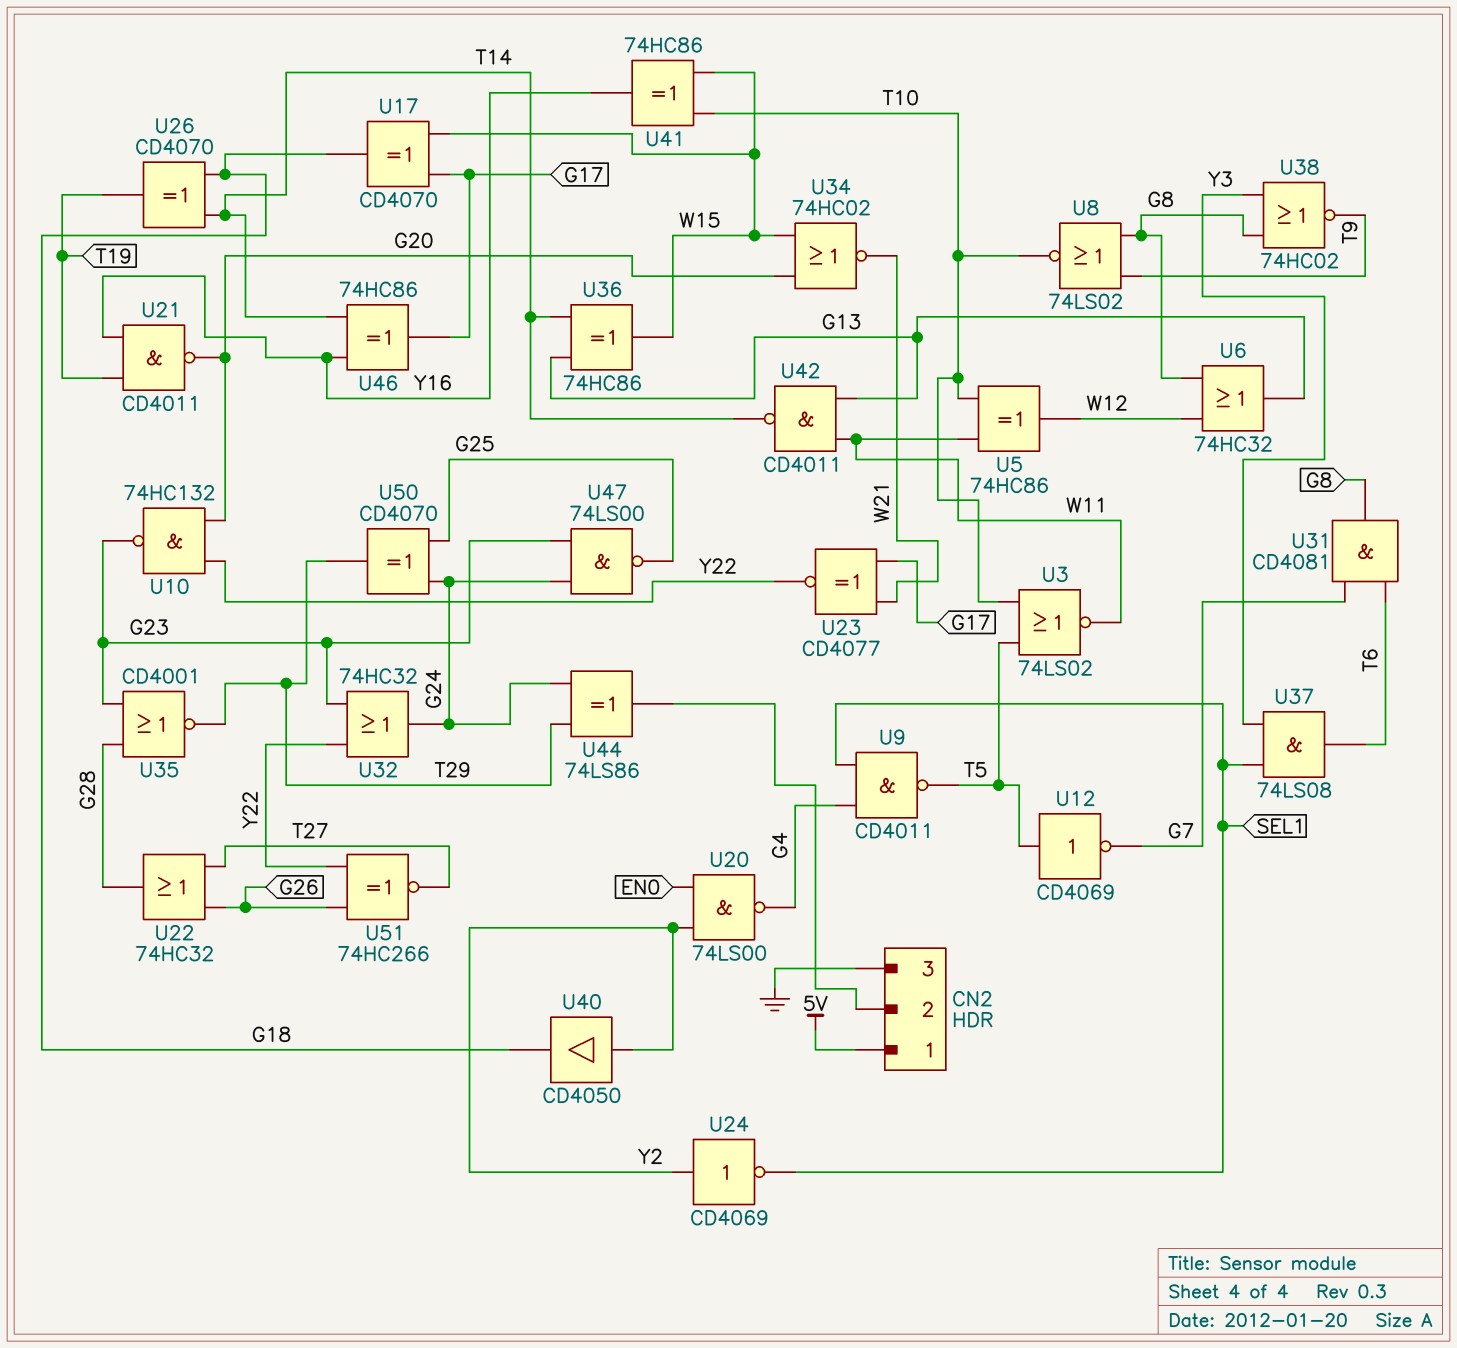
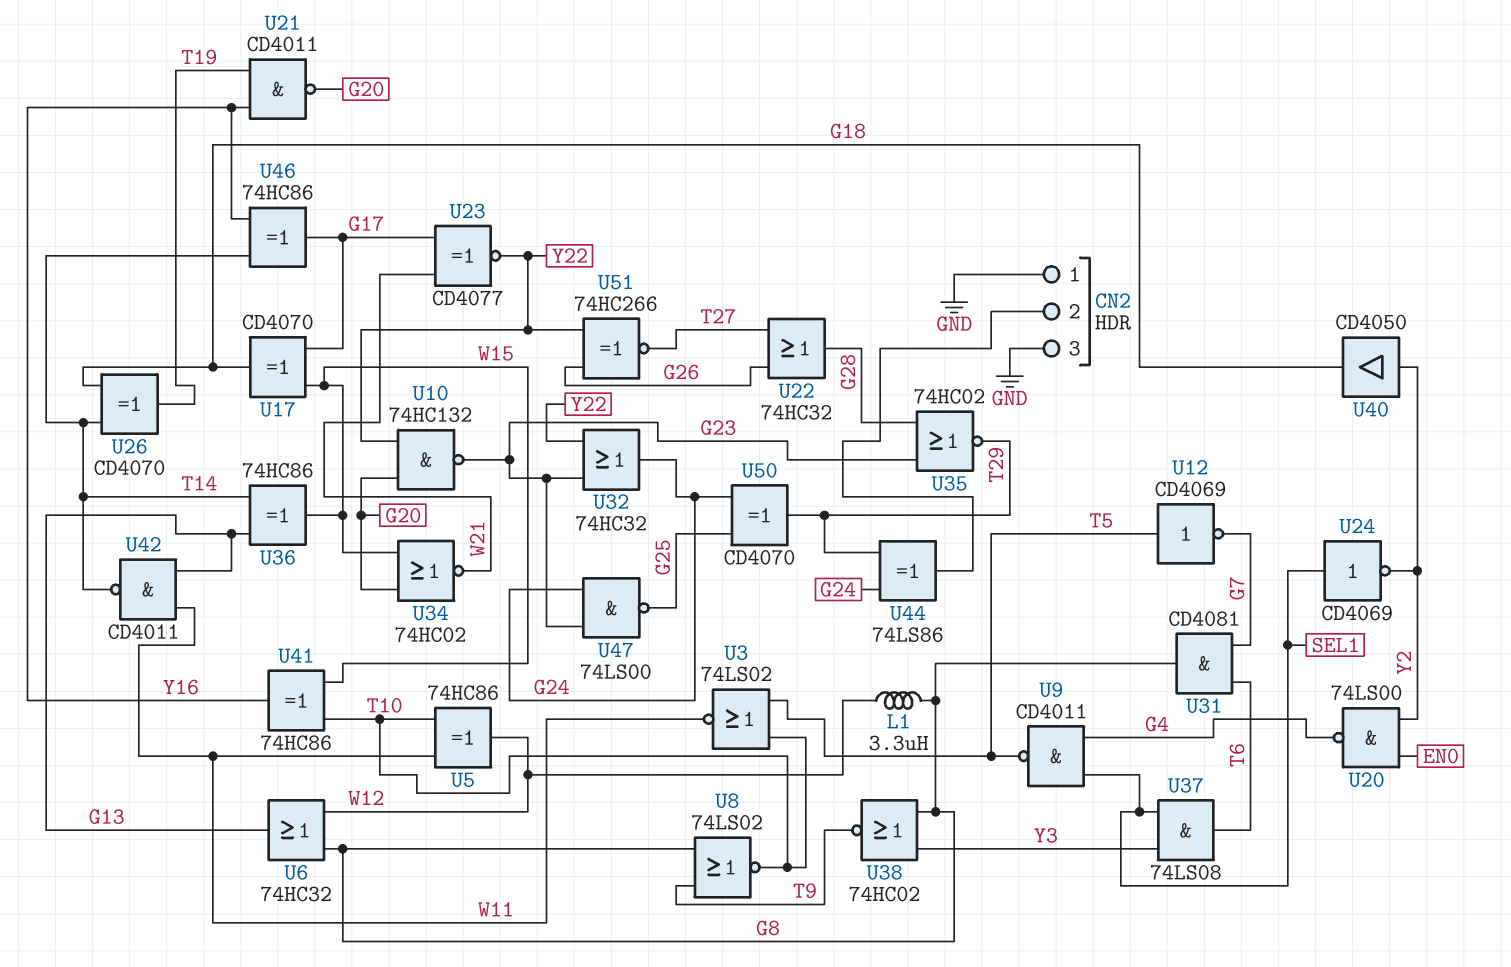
CN2 pin 1: 5V -> GND
L1: none -> 3.3uH (G8, W12)
U24: NOT CD4069 (in Y2, out SEL1) -> NOT CD4069 (in SEL1, out Y2)
U35: NOR CD4001 (in G23, in G28, out T29) -> NOR 74HC02 (in G23, in G28, out T29)

